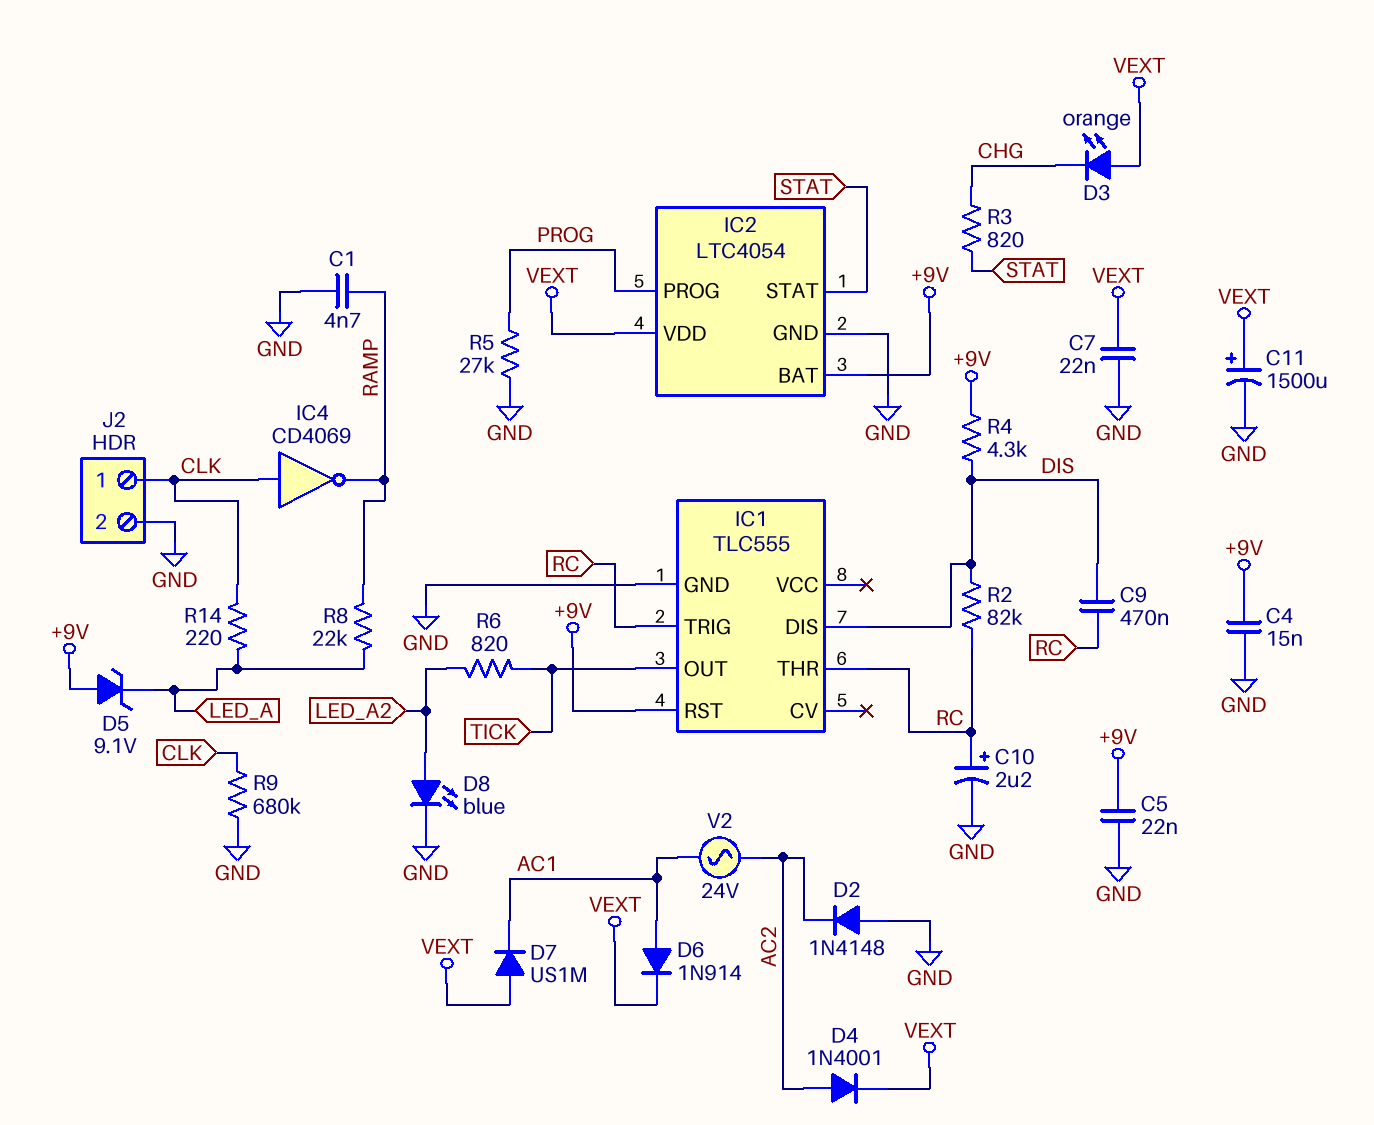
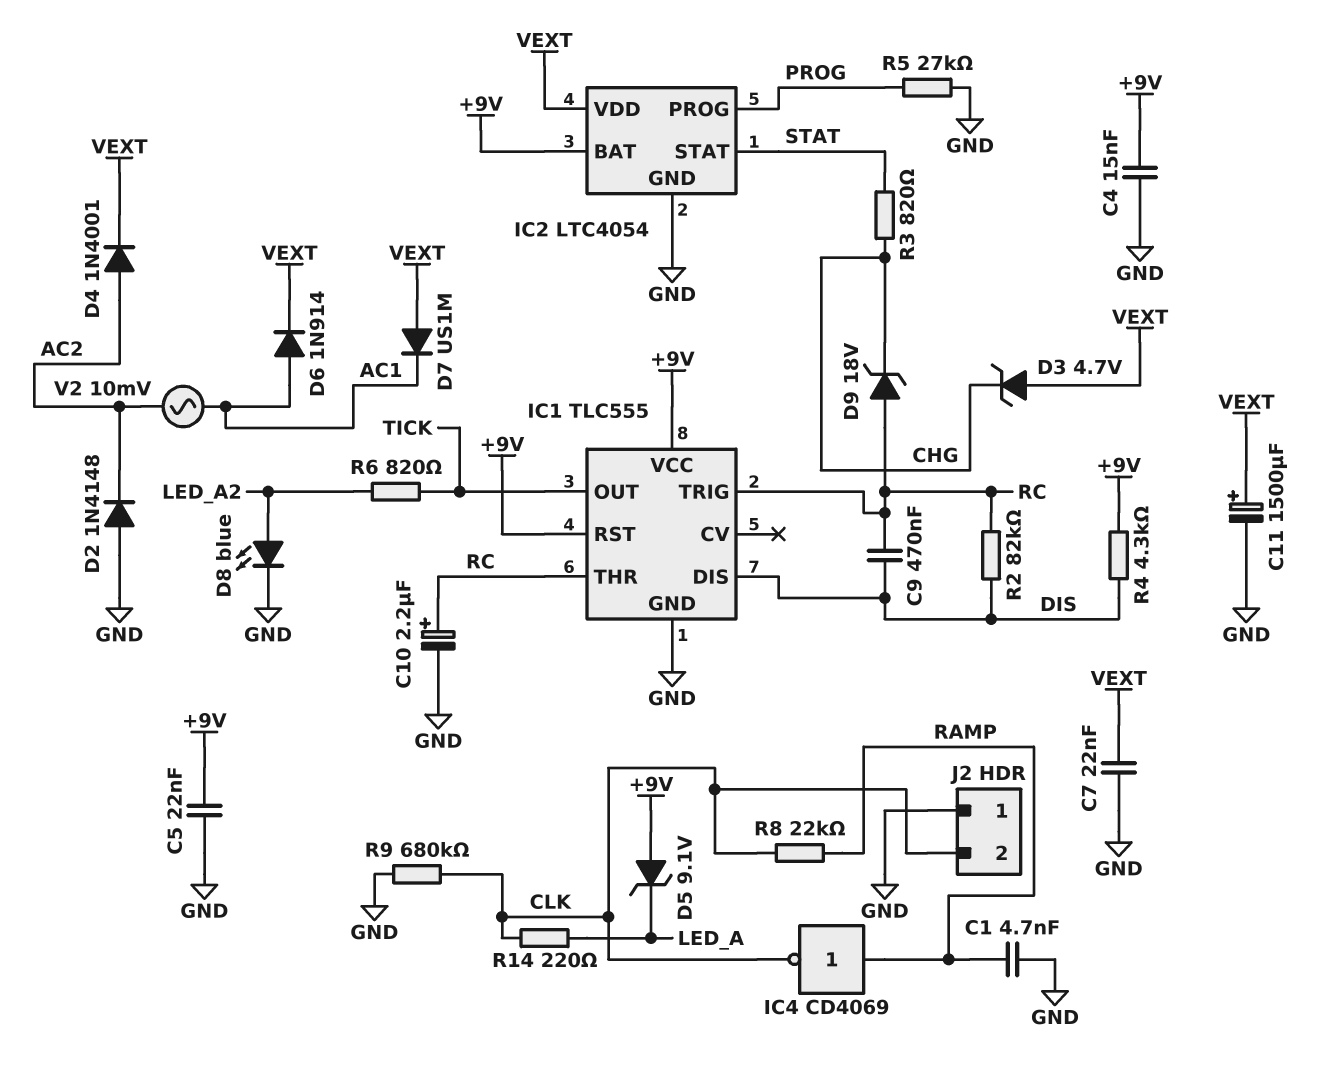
D3: LED orange (A VEXT, K CHG) -> zener 4.7V (A VEXT, K CHG)
D9: none -> zener 18V (A RC, K CHG)
IC1 pin VCC: none -> +9V
IC4: NOT CD4069 (in CLK, out RAMP) -> NOT CD4069 (in RAMP, out CLK)
J2 pin 1: CLK -> GND
J2 pin 2: GND -> CLK
R8: 22k (LED_A, RAMP) -> 22k (CLK, RAMP)
V2: AC 24V (AC1, AC2) -> AC 10mV (AC1, AC2)

